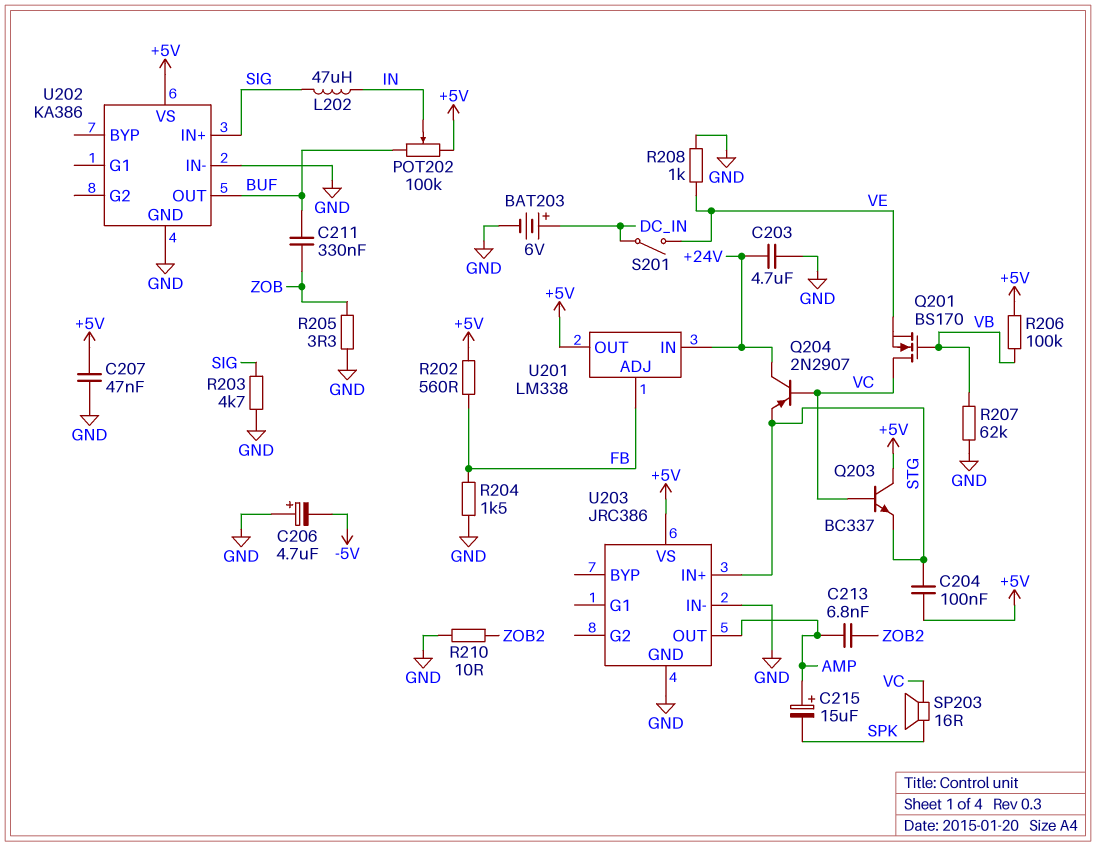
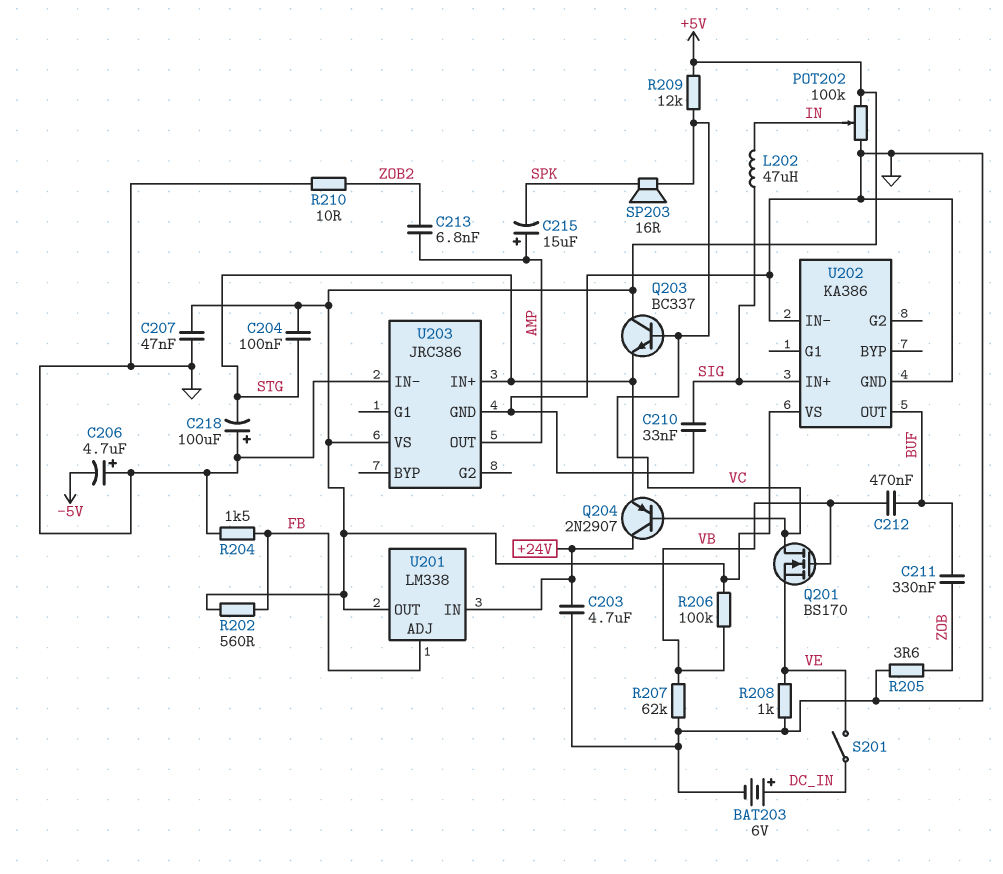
C210: none -> 33nF (GND, SIG)
C212: none -> 470nF (BUF, VB)
C218: none -> 100uF (plus GND, minus STG)
POT202: 100k (+5V, BUF, wiper IN) -> 100k (+5V, GND, wiper IN)
R203: 4.7k (GND, SIG) -> none
R205: 3.3 (GND, ZOB) -> 3.6 (GND, ZOB)
R209: none -> 12k (+5V, VC)

